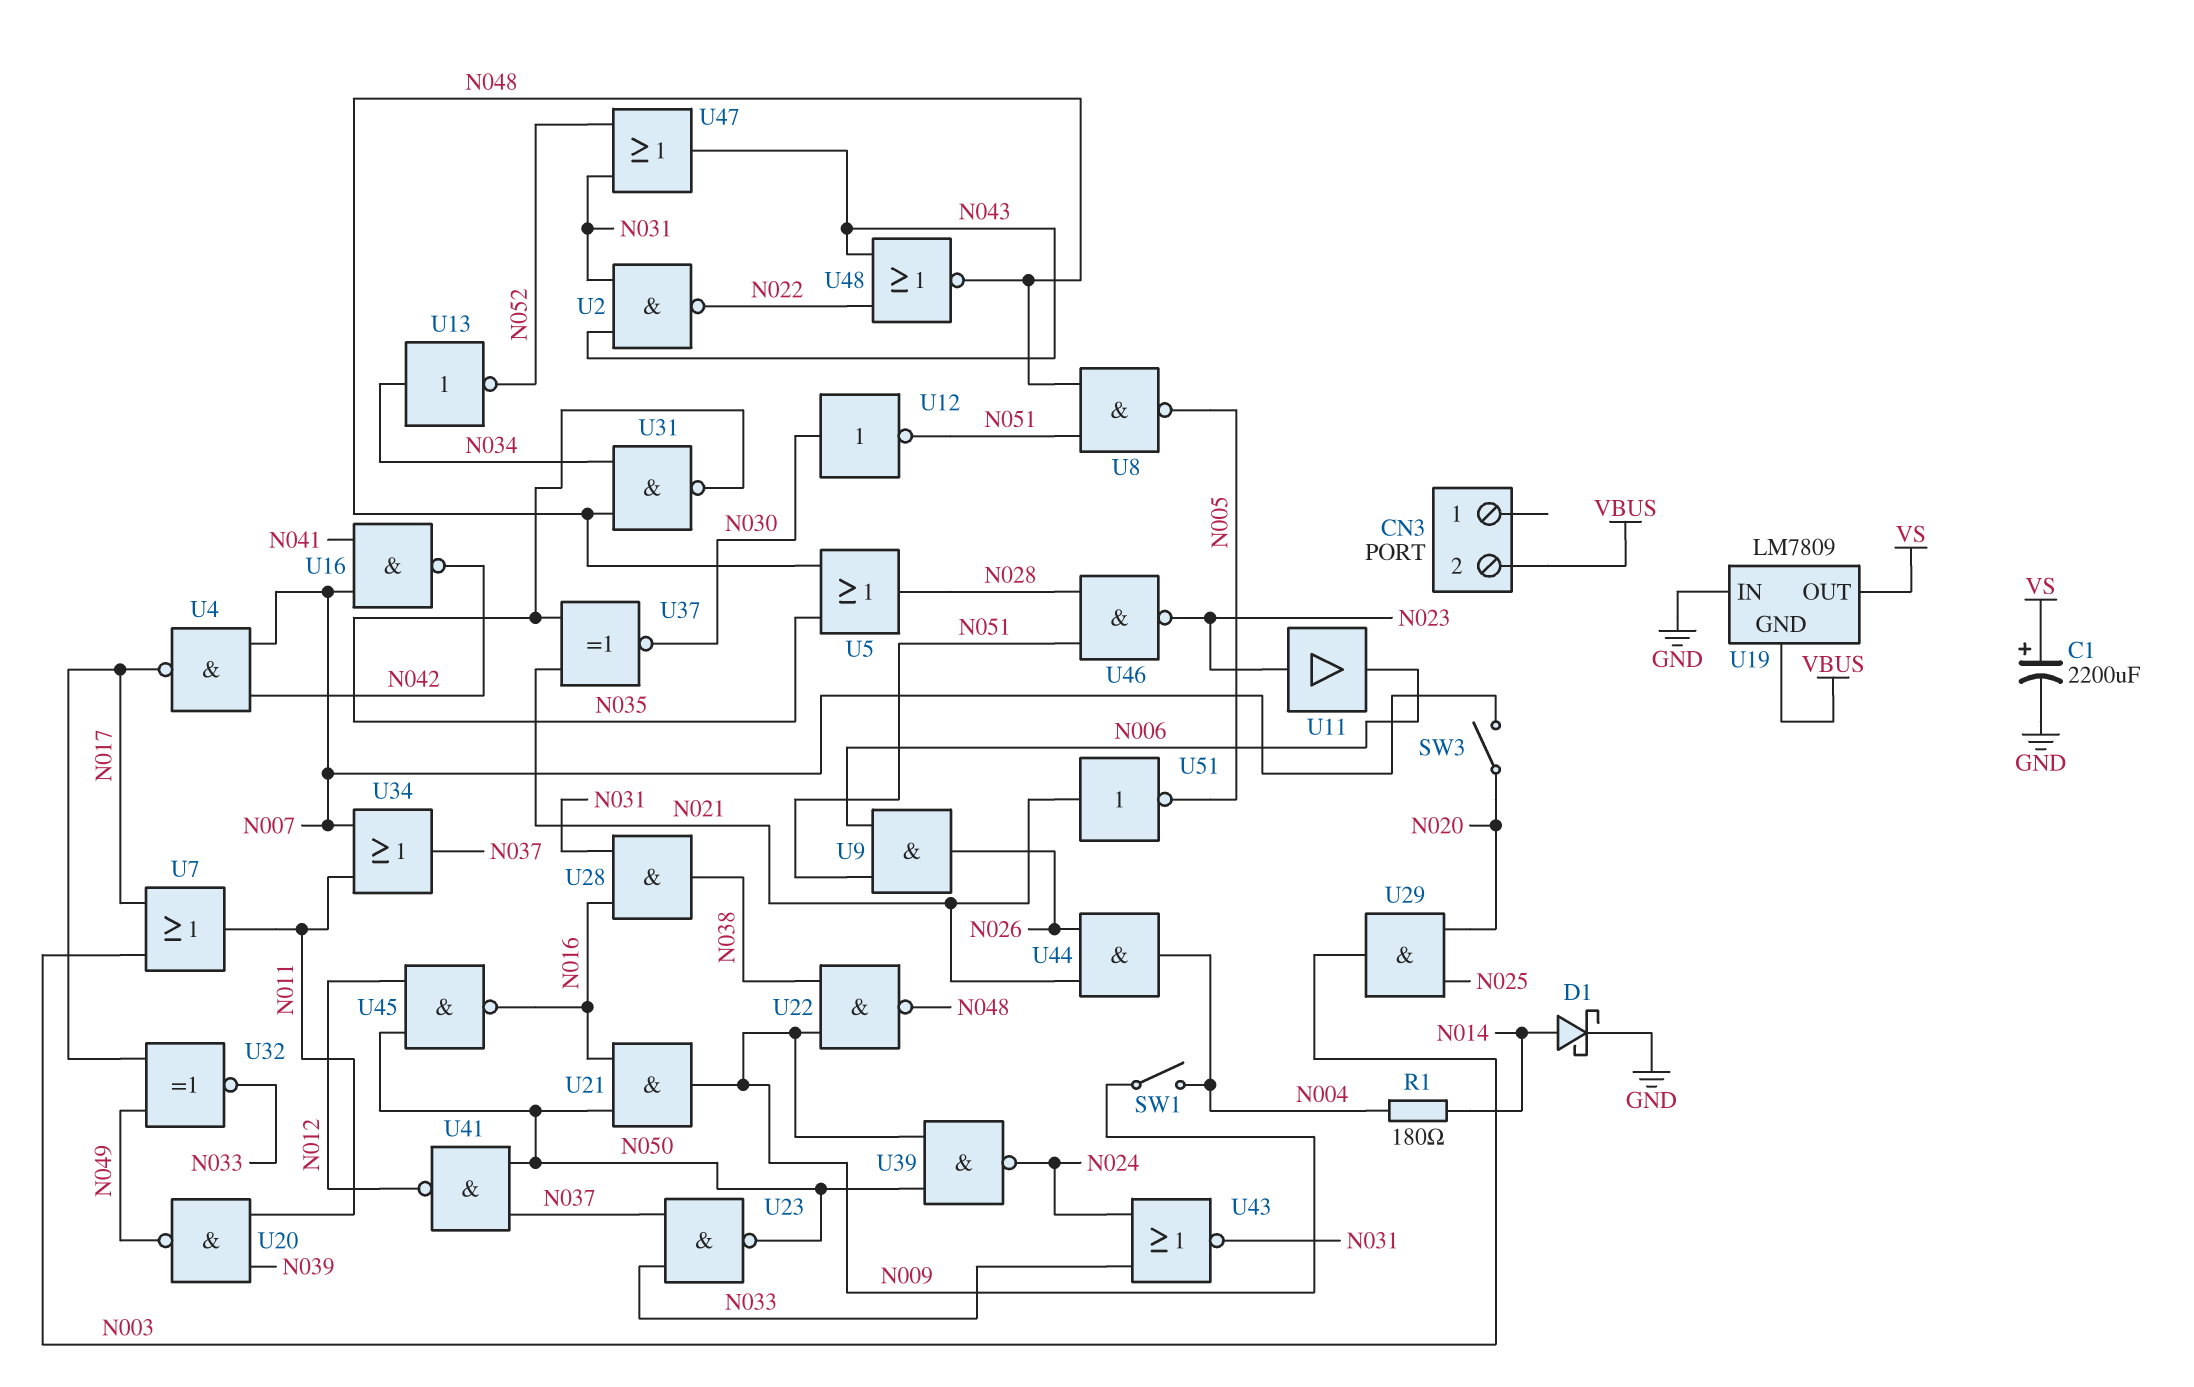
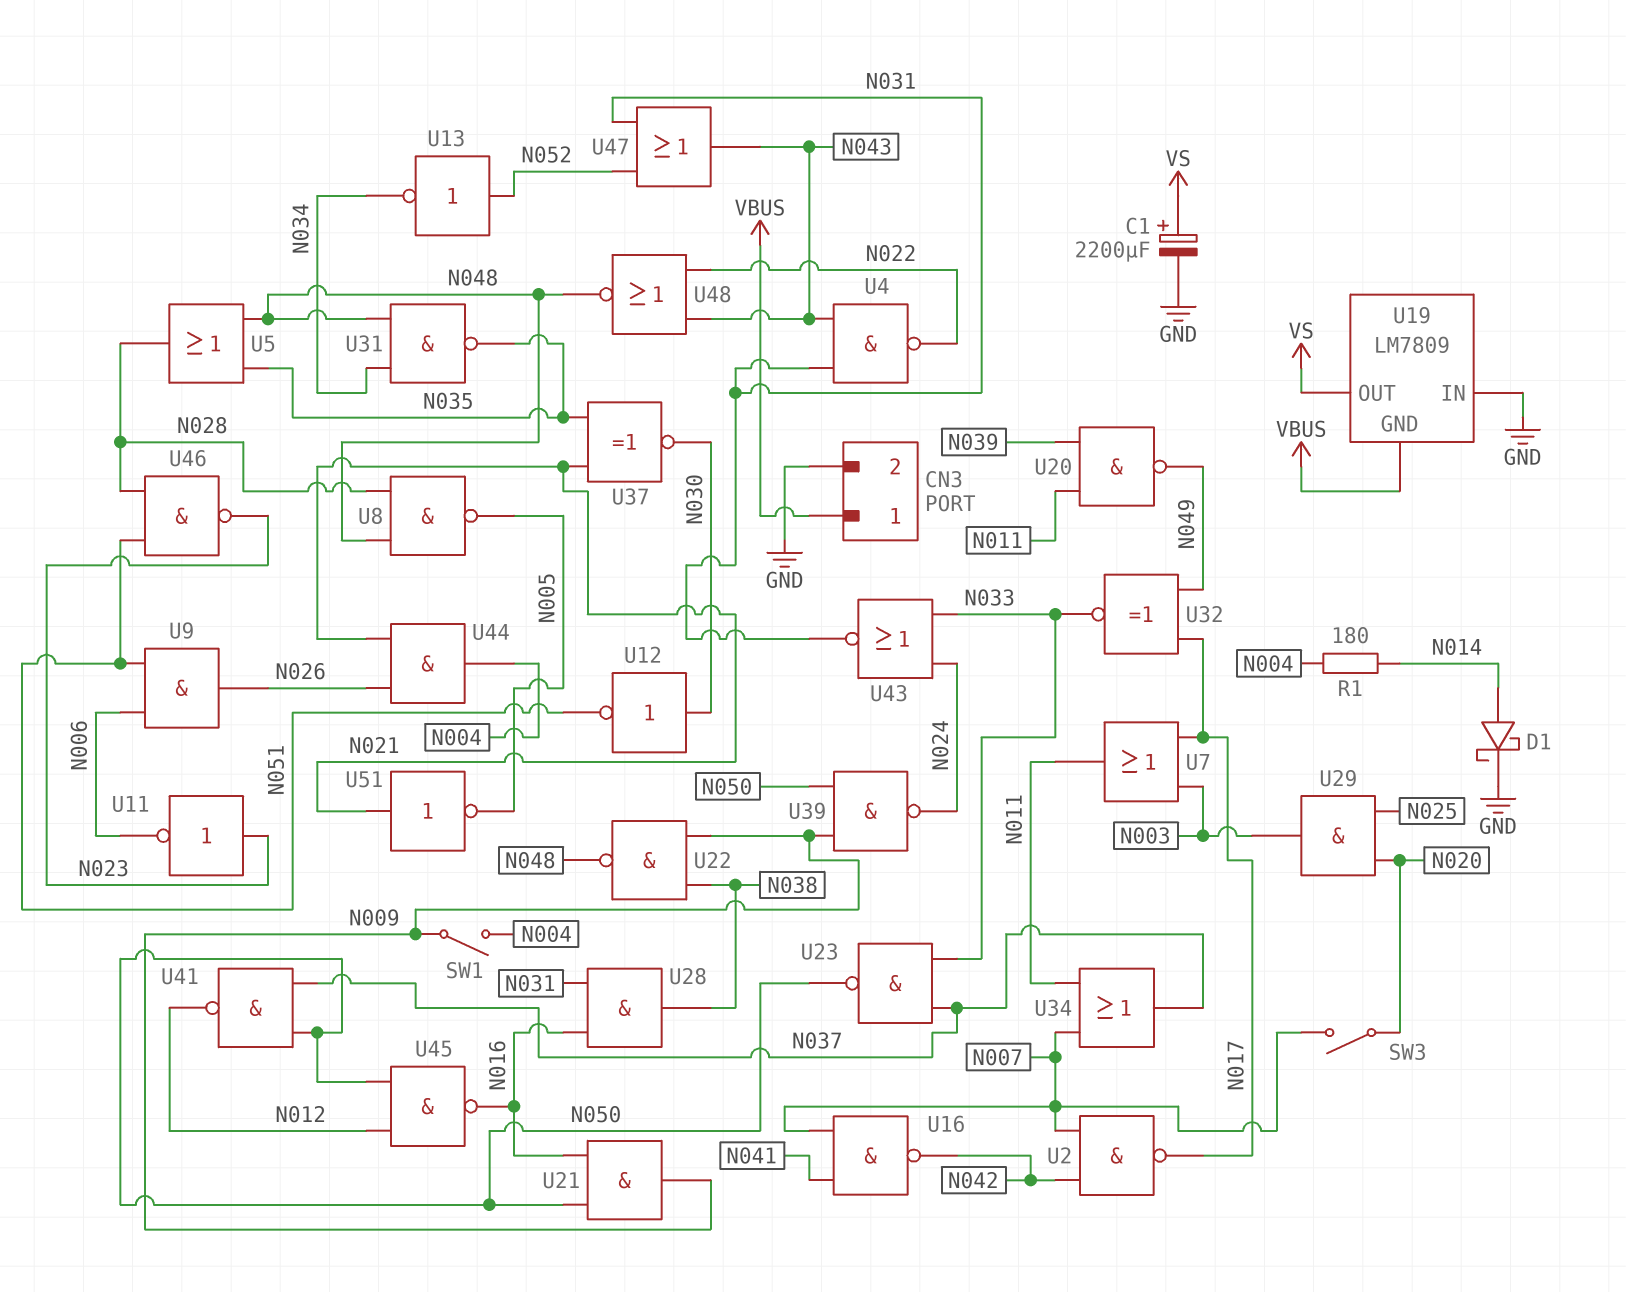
CN3 pin 1: none -> VBUS
CN3 pin 2: VBUS -> GND
U2: NAND (in N031, in N043, out N022) -> NAND (in N007, in N042, out N017)
U4: NAND (in N007, in N042, out N017) -> NAND (in N031, in N043, out N022)
U8: NAND (in N048, in N051, out N005) -> NAND (in N028, in N048, out N005)
U11: buffer (in N023, out N006) -> NOT (in N023, out N006)
U13: NOT (in N034, out N052) -> NOT (in N052, out N034)

